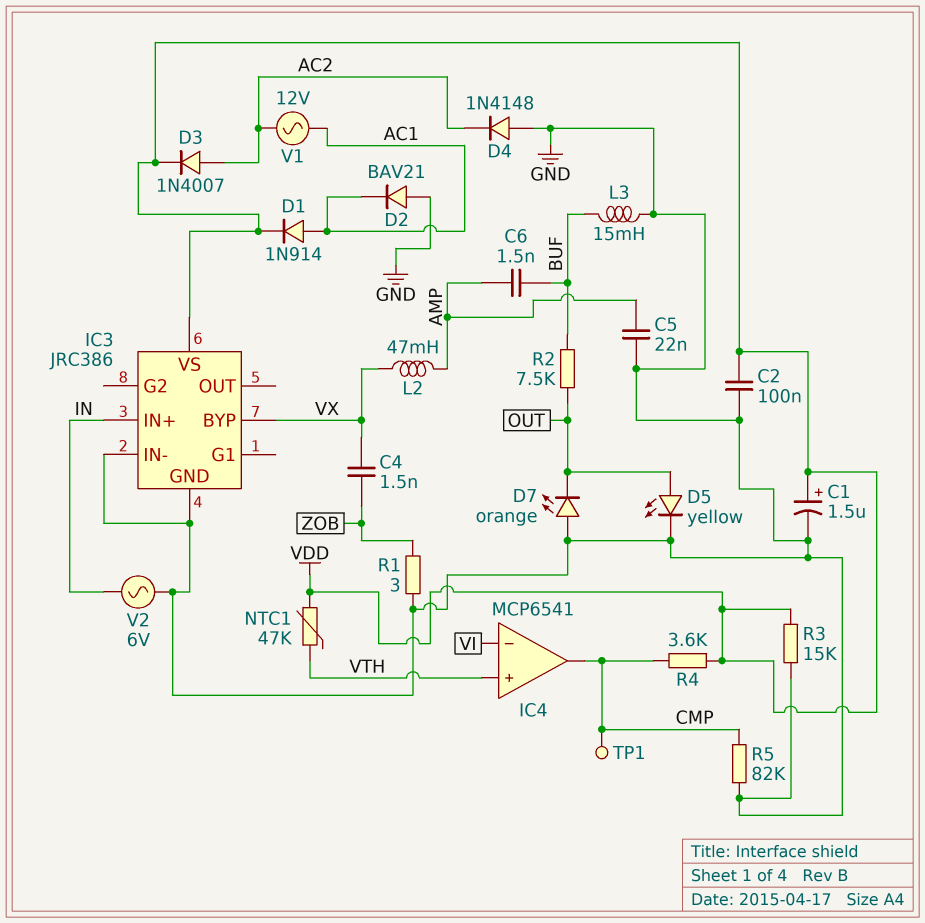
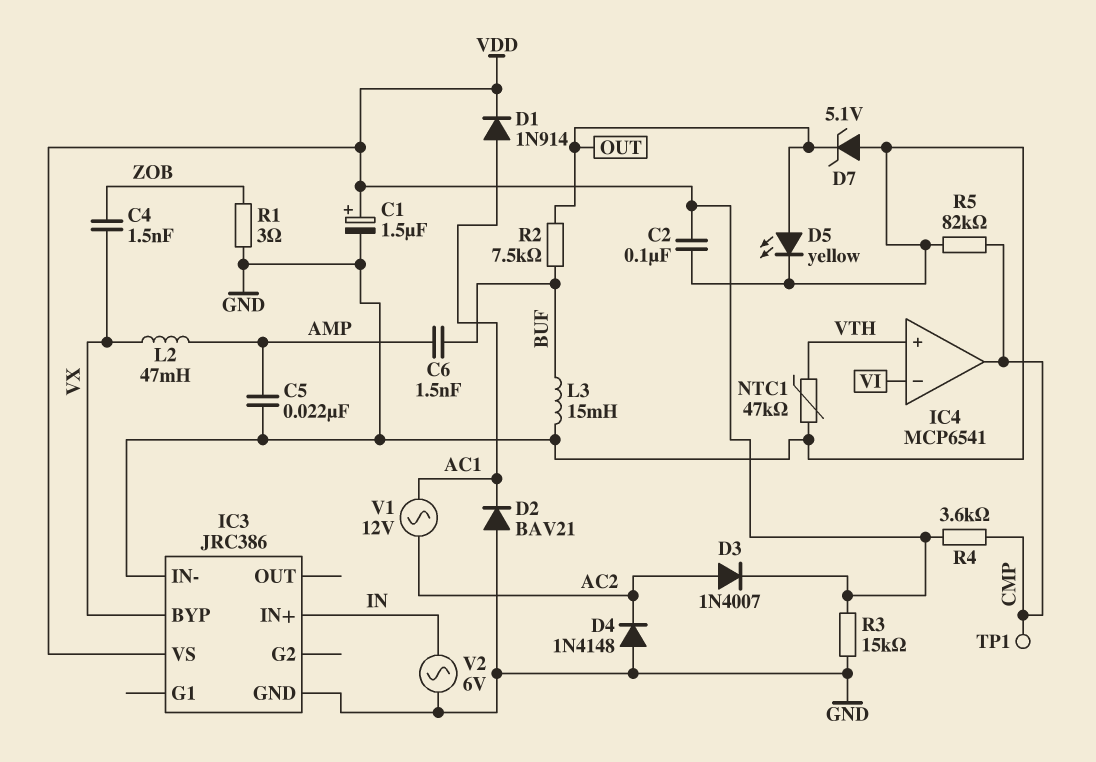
D7: LED orange (A GND, K OUT) -> zener 5.1V (A GND, K OUT)
NTC1: 47k (VDD, VTH) -> 47k (GND, VTH)

